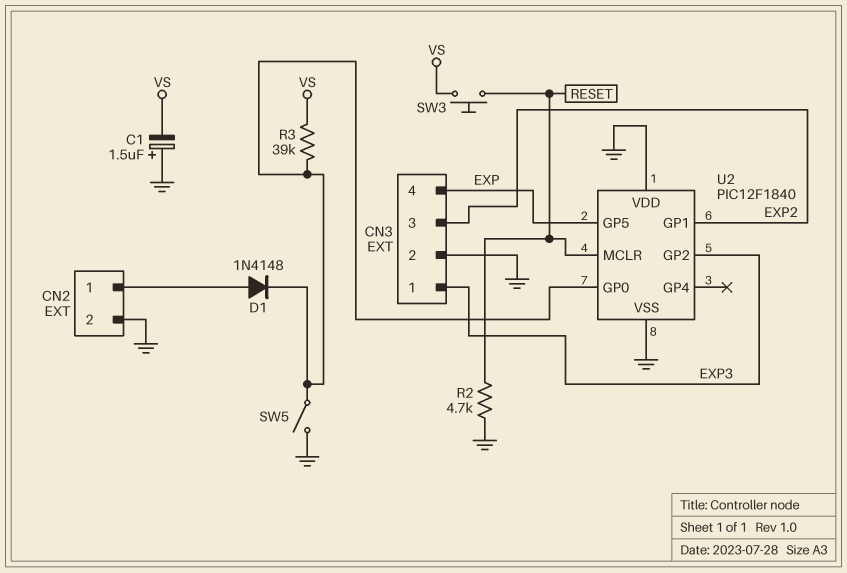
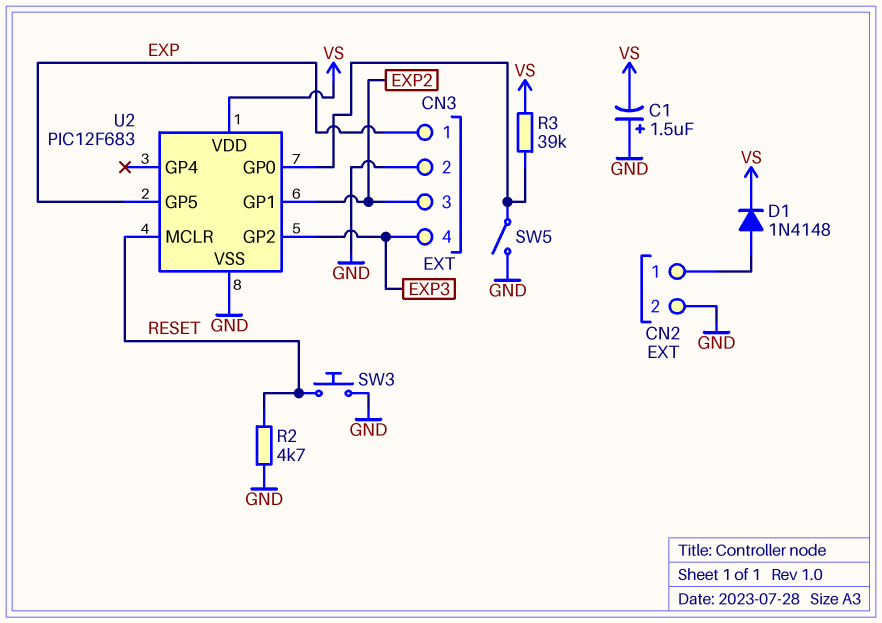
CN3 pin 1: EXP3 -> EXP
CN3 pin 4: EXP -> EXP3
D1: diode 1N4148 (A CN2/1, K U2/GP0) -> diode 1N4148 (A CN2/1, K VS)
SW3: button (RESET, VS) -> button (GND, RESET)
U2: PIC12F1840 -> PIC12F683
U2 pin VDD: GND -> VS

